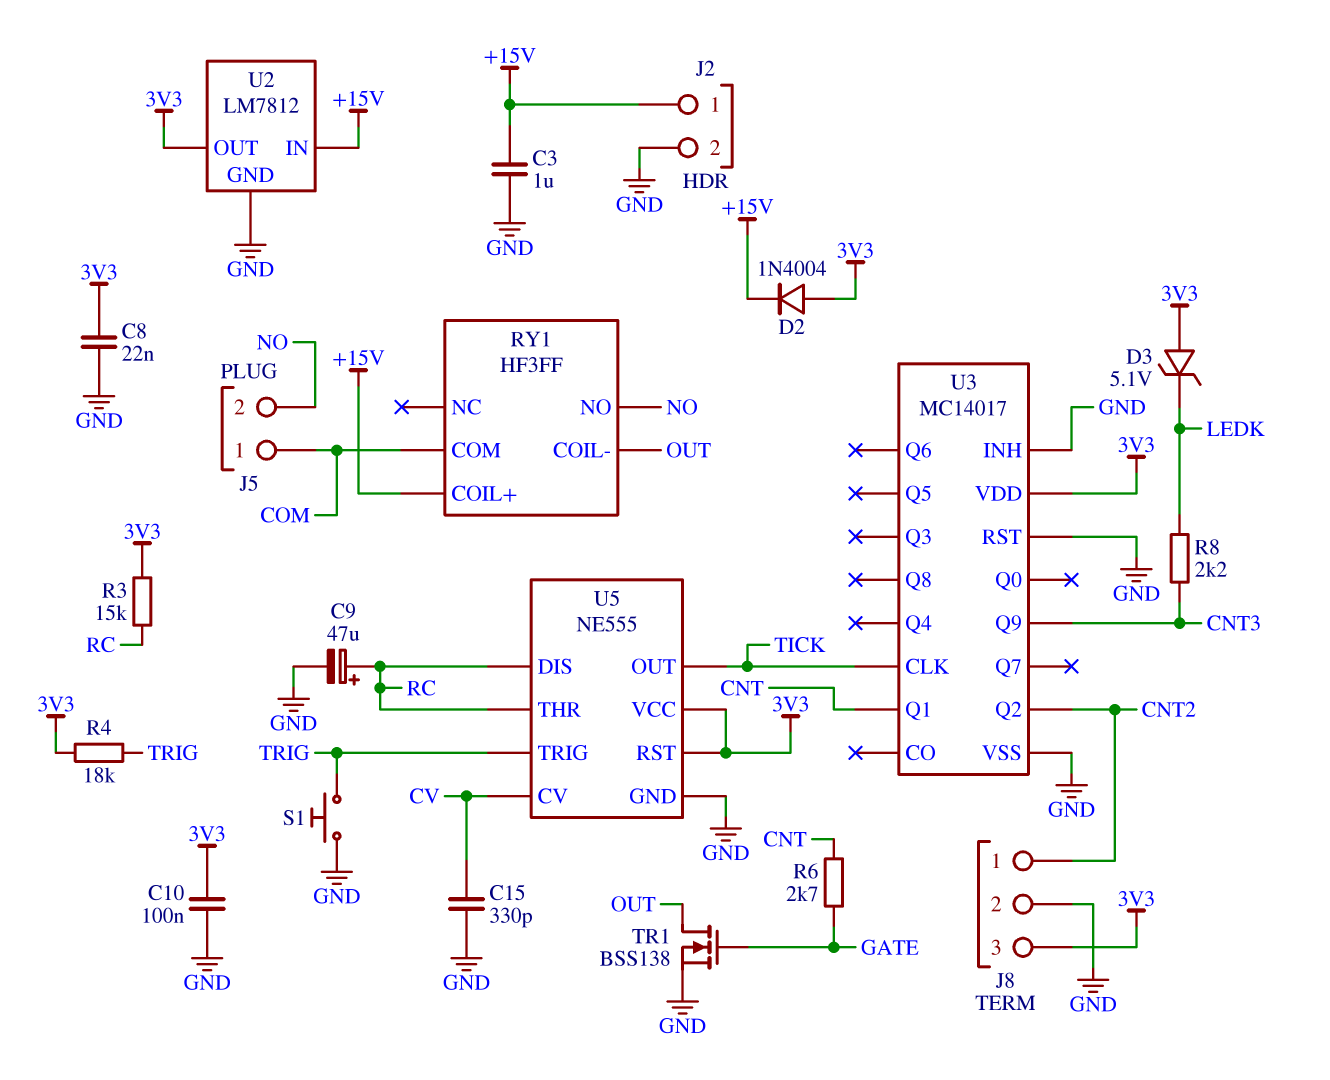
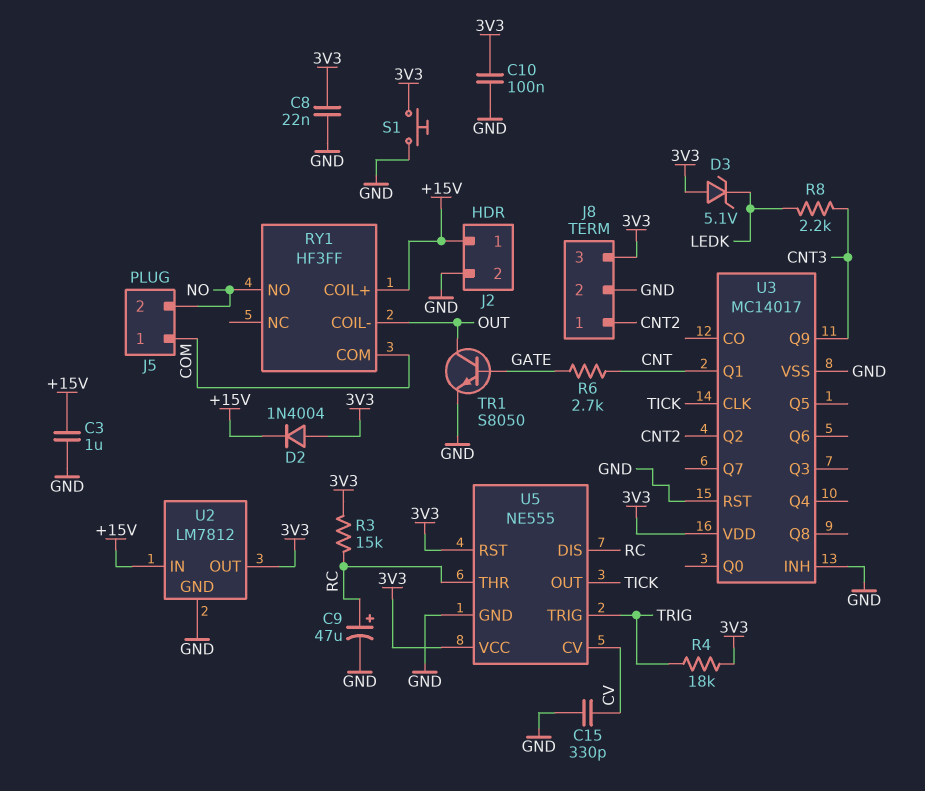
S1: button (GND, TRIG) -> button (3V3, GND)
TR1: NMOS BSS138 (G GATE, D OUT, S GND) -> NPN S8050 (B GATE, C OUT, E GND)

